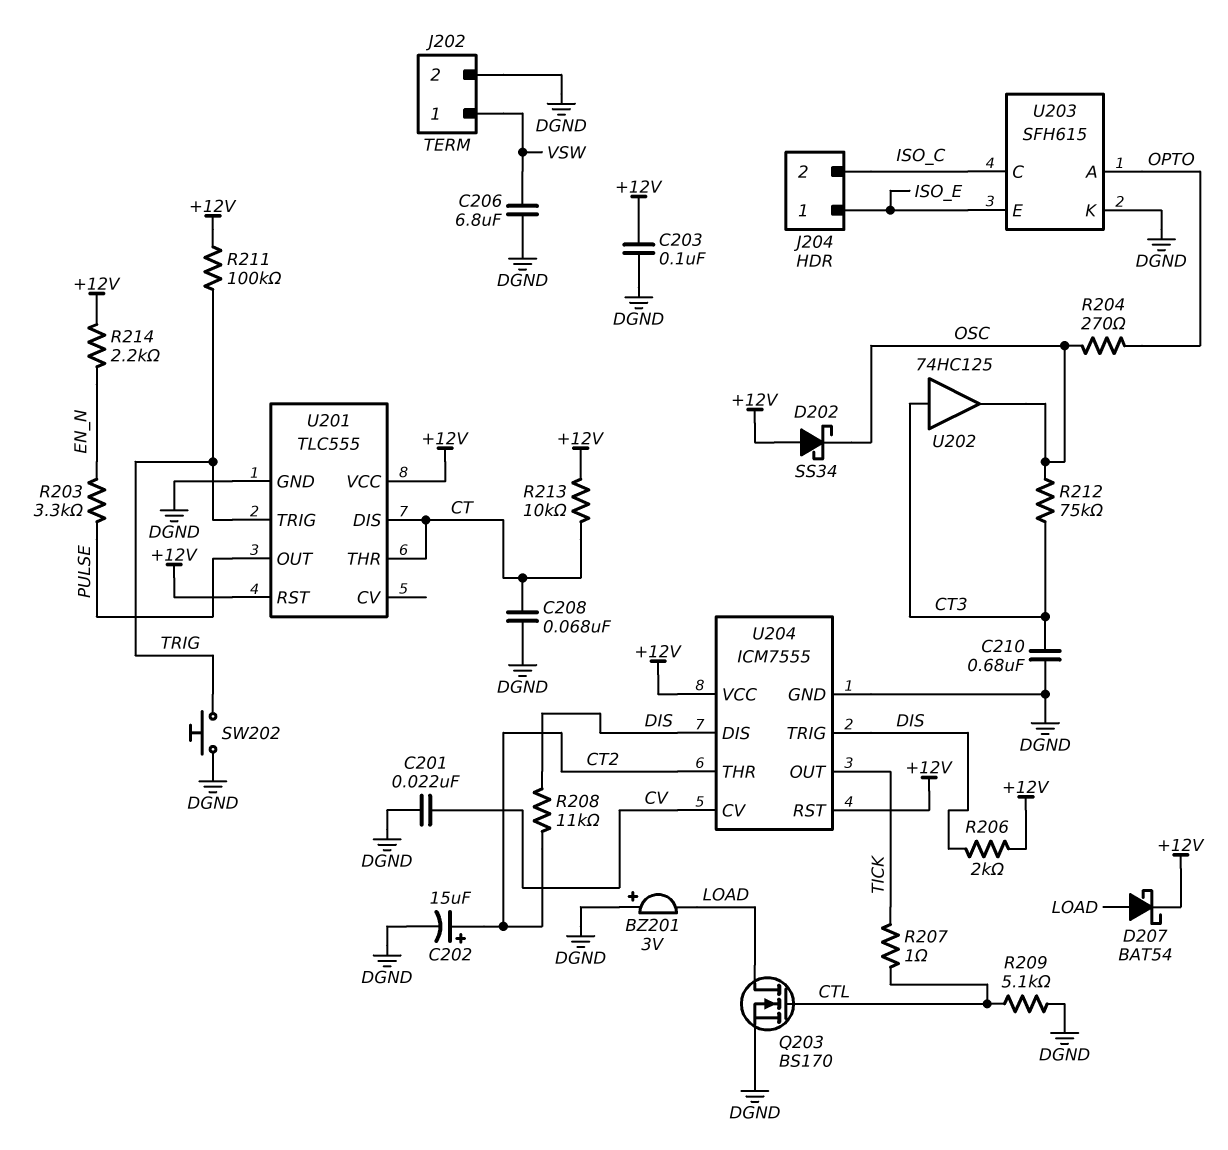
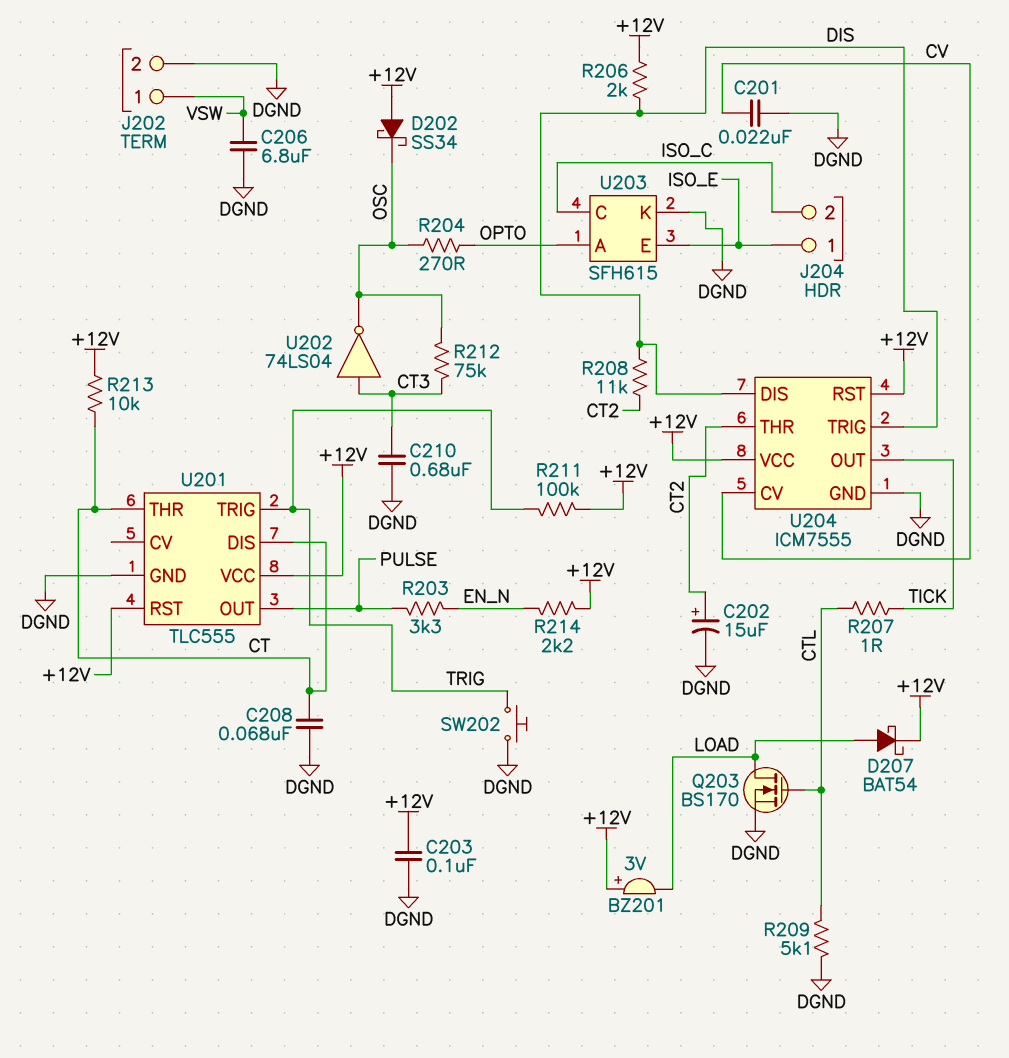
BZ201: buzzer 3V (plus DGND, minus LOAD) -> buzzer 3V (plus +12V, minus LOAD)
U202: buffer 74HC125 (in CT3, out OSC) -> NOT 74LS04 (in CT3, out OSC)

